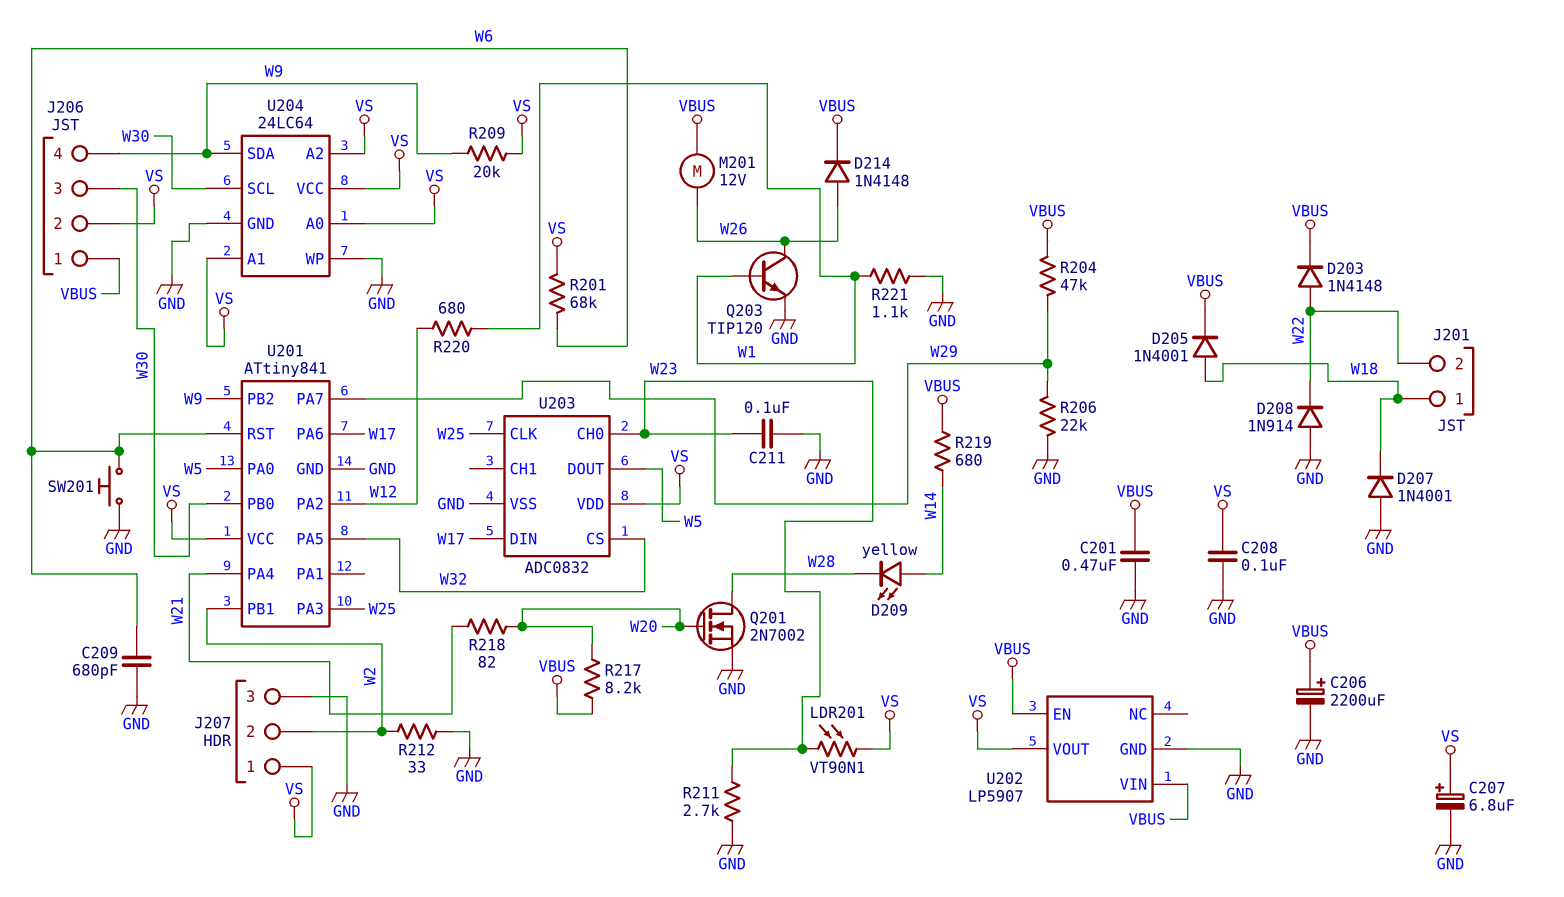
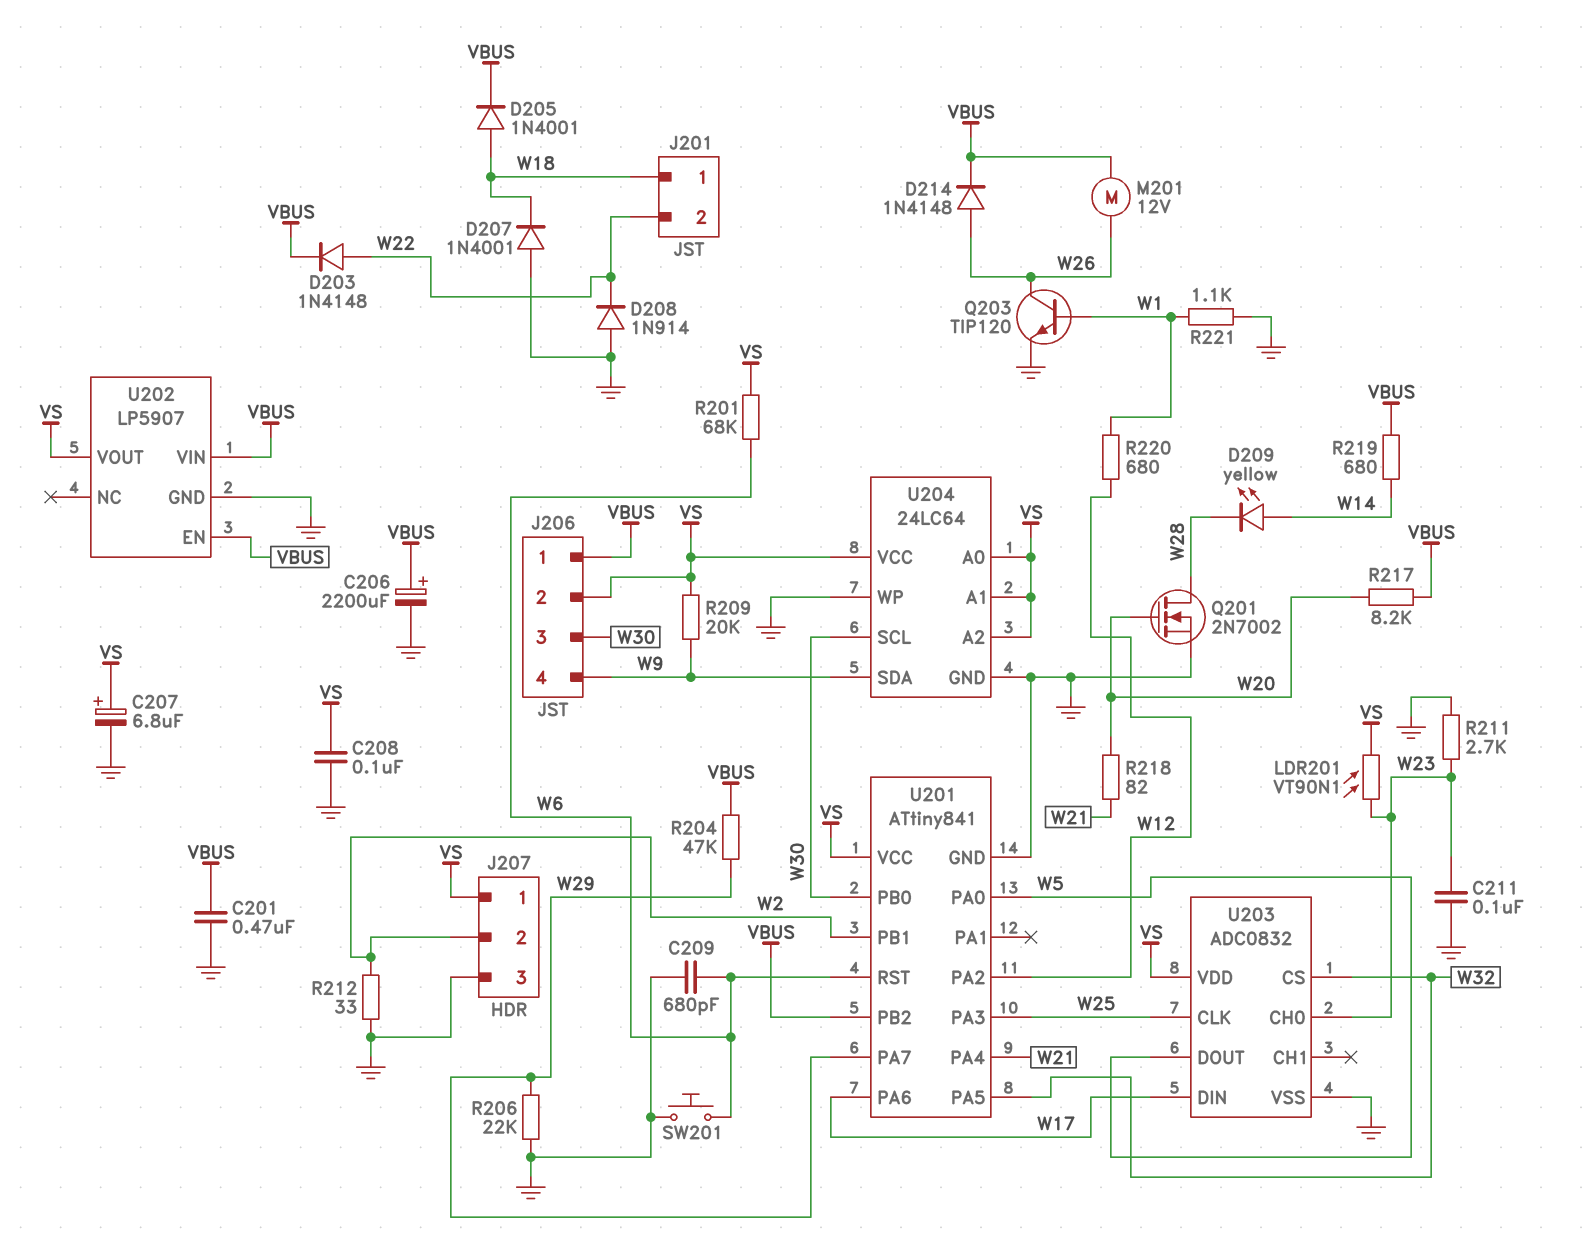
U201 pin PB2: W9 -> VBUS

